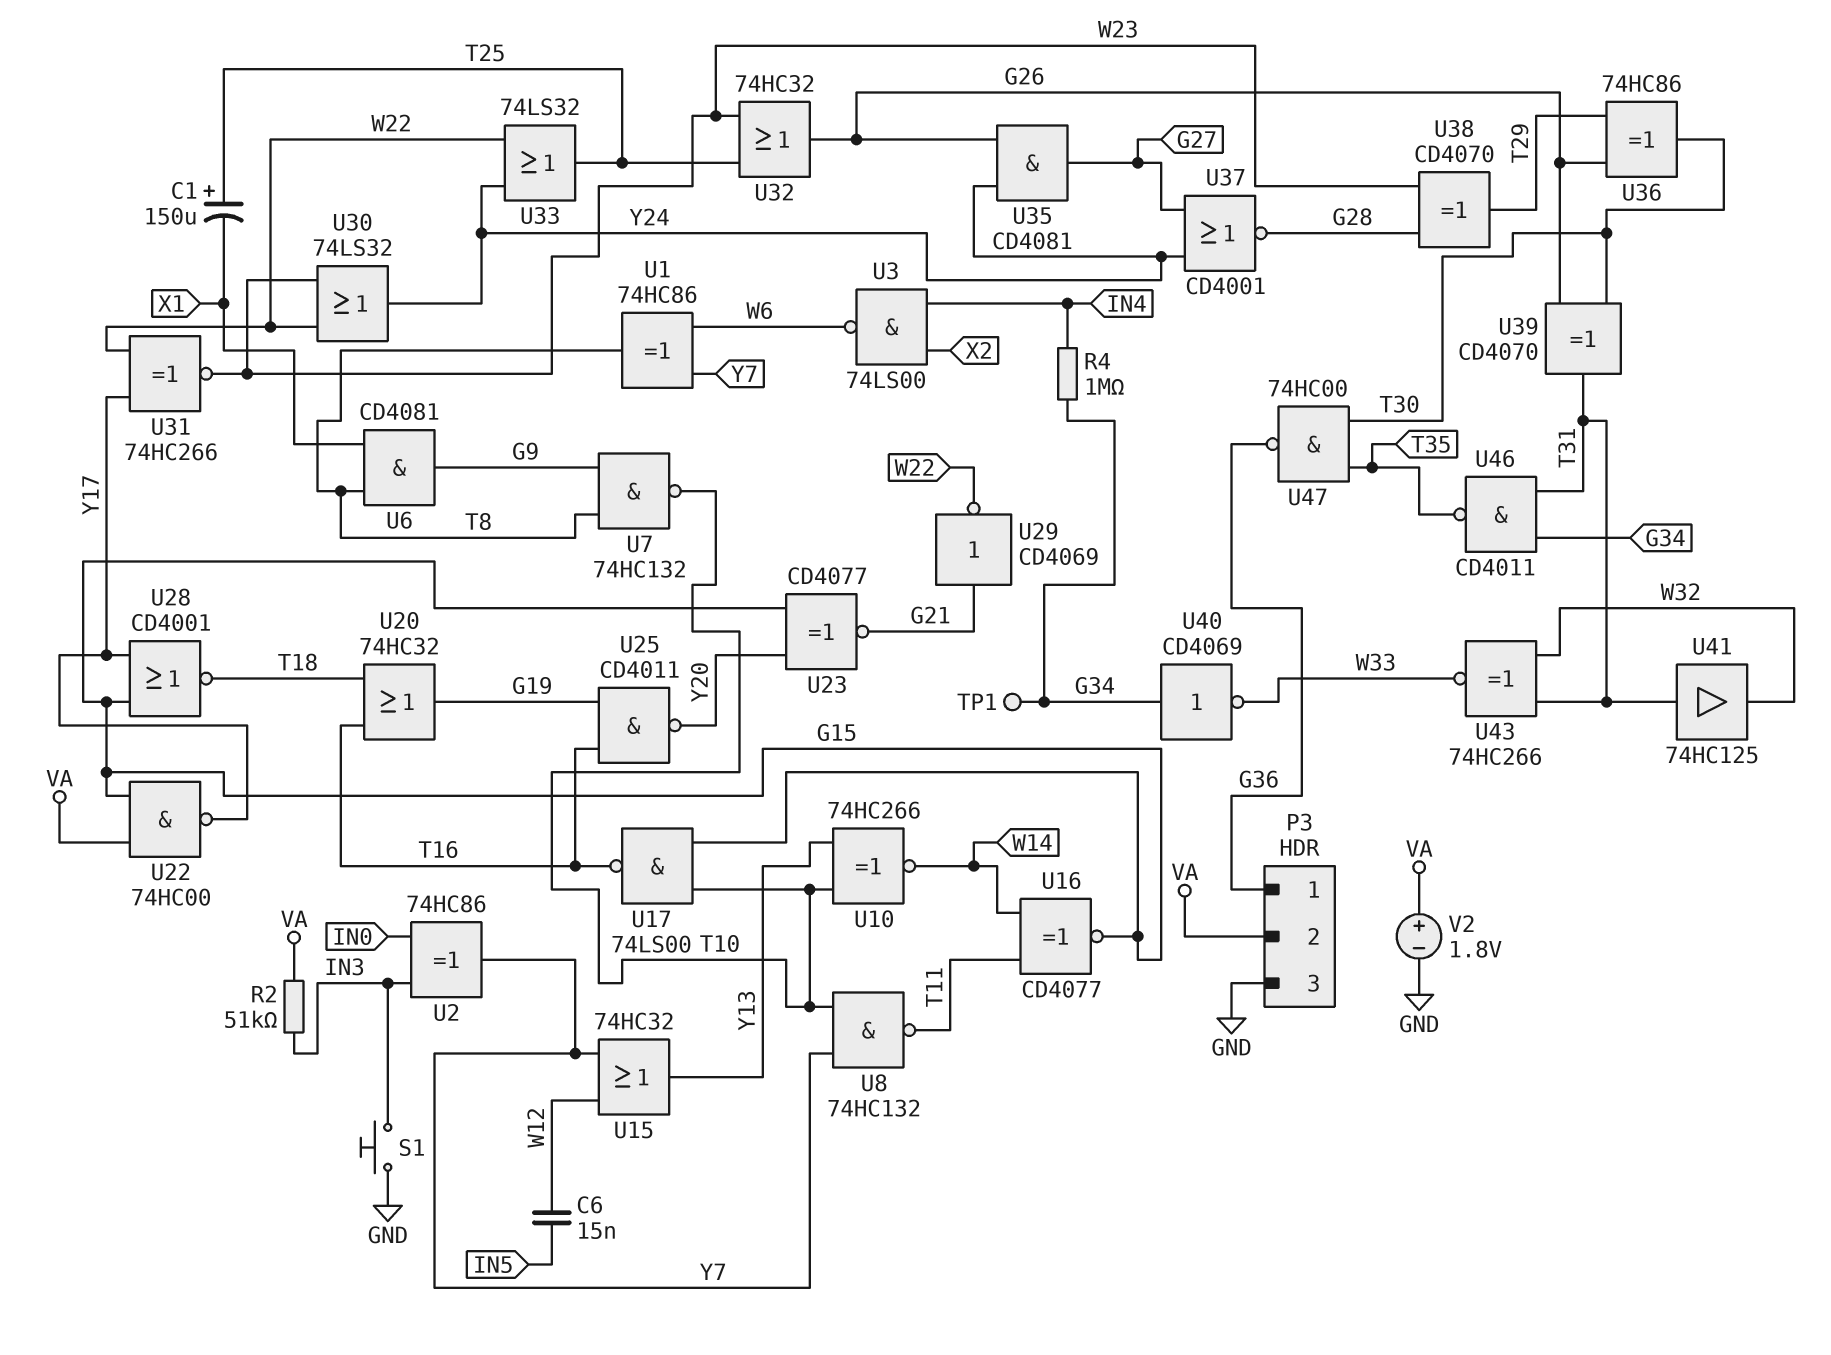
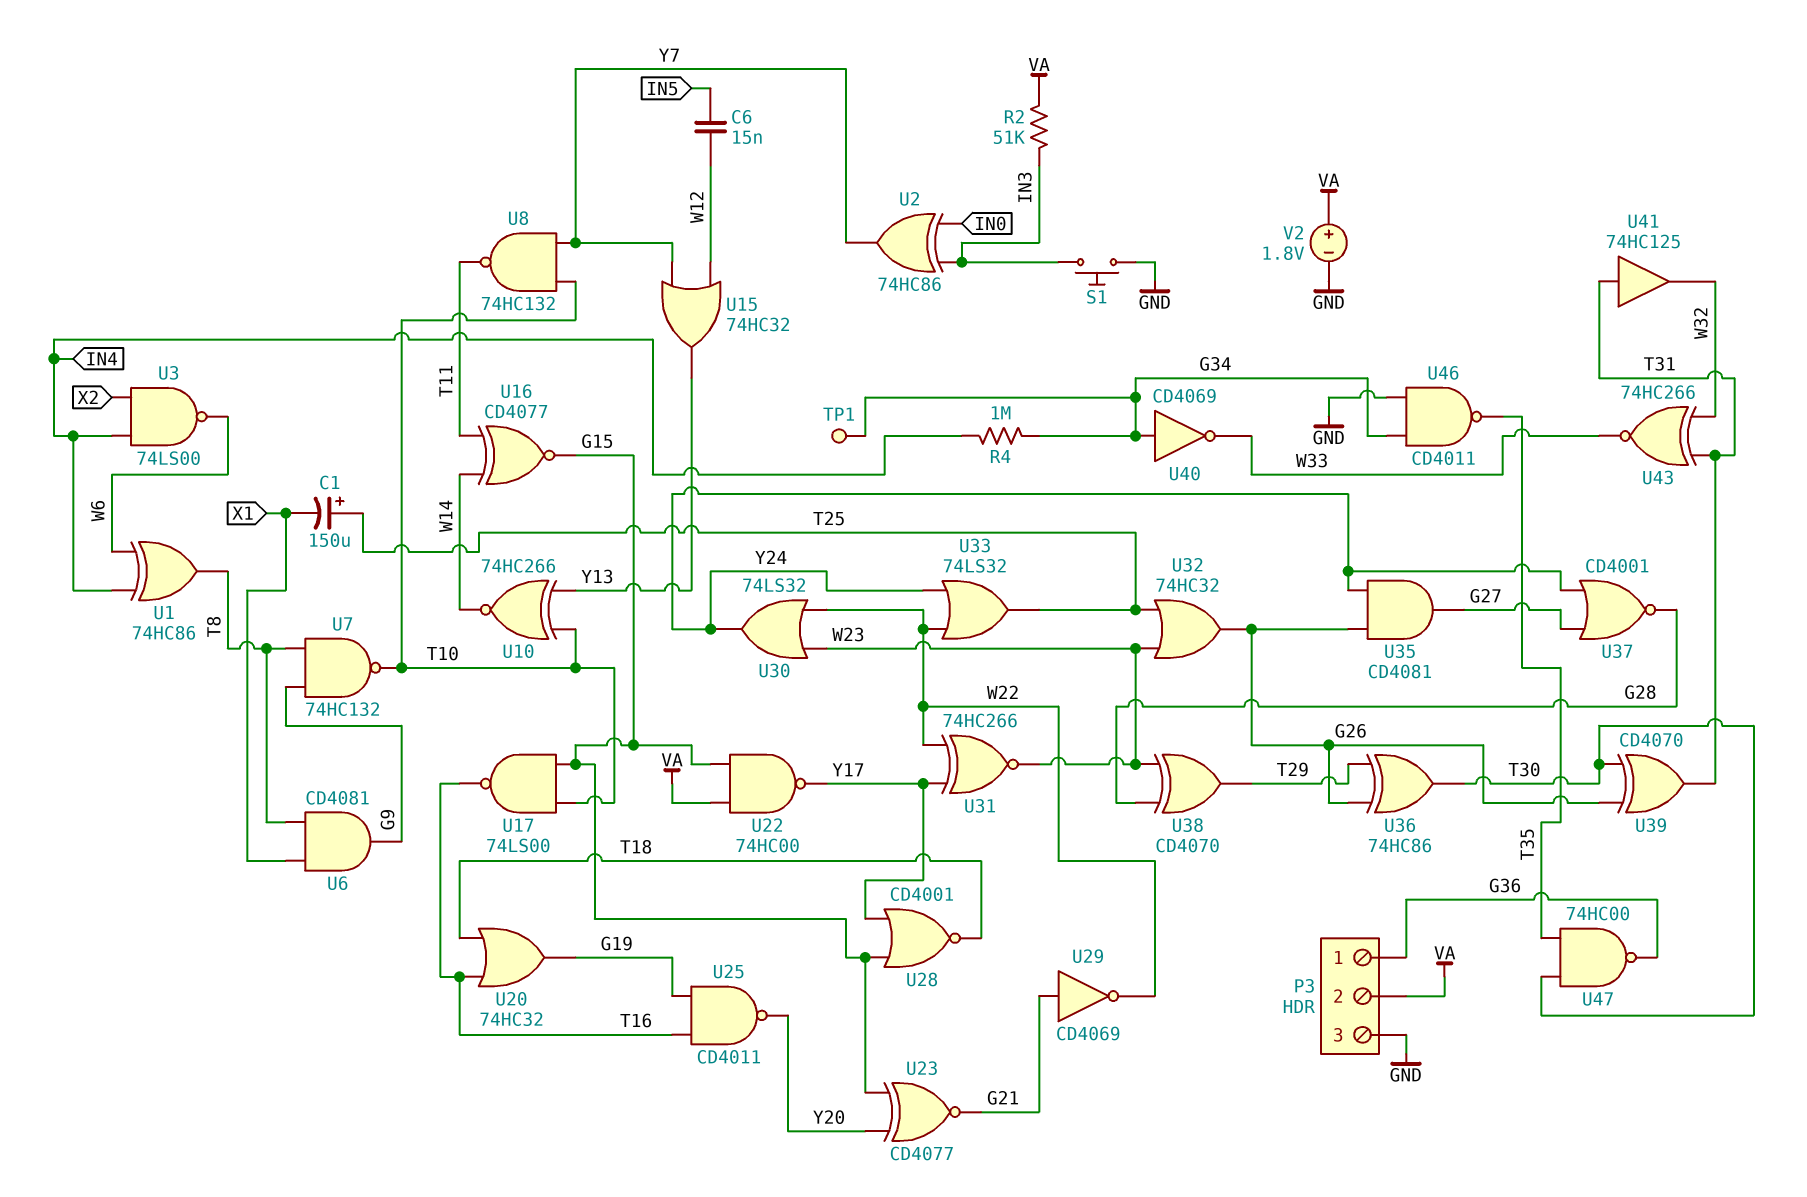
U1: XOR 74HC86 (in W6, in Y7, out T8) -> XOR 74HC86 (in IN4, in W6, out T8)
U46: NAND CD4011 (in G34, in T31, out T35) -> NAND CD4011 (in G34, in GND, out T35)

